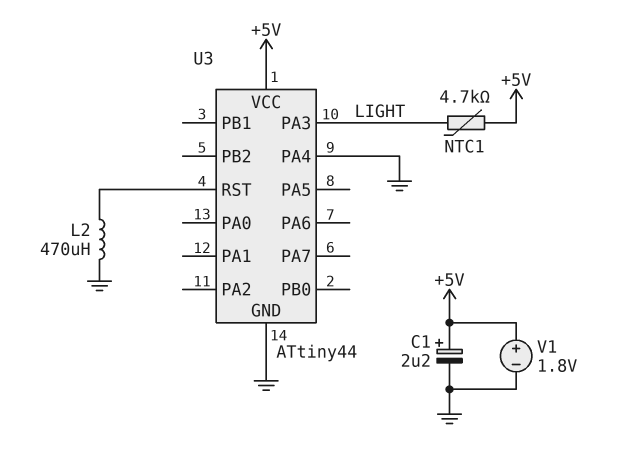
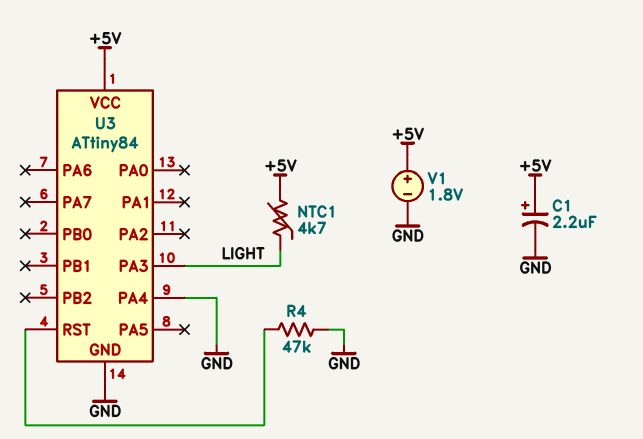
L2: 470uH (GND, U3/RST) -> none
R4: none -> 47k (GND, U3/RST)
U3: ATtiny44 -> ATtiny84

